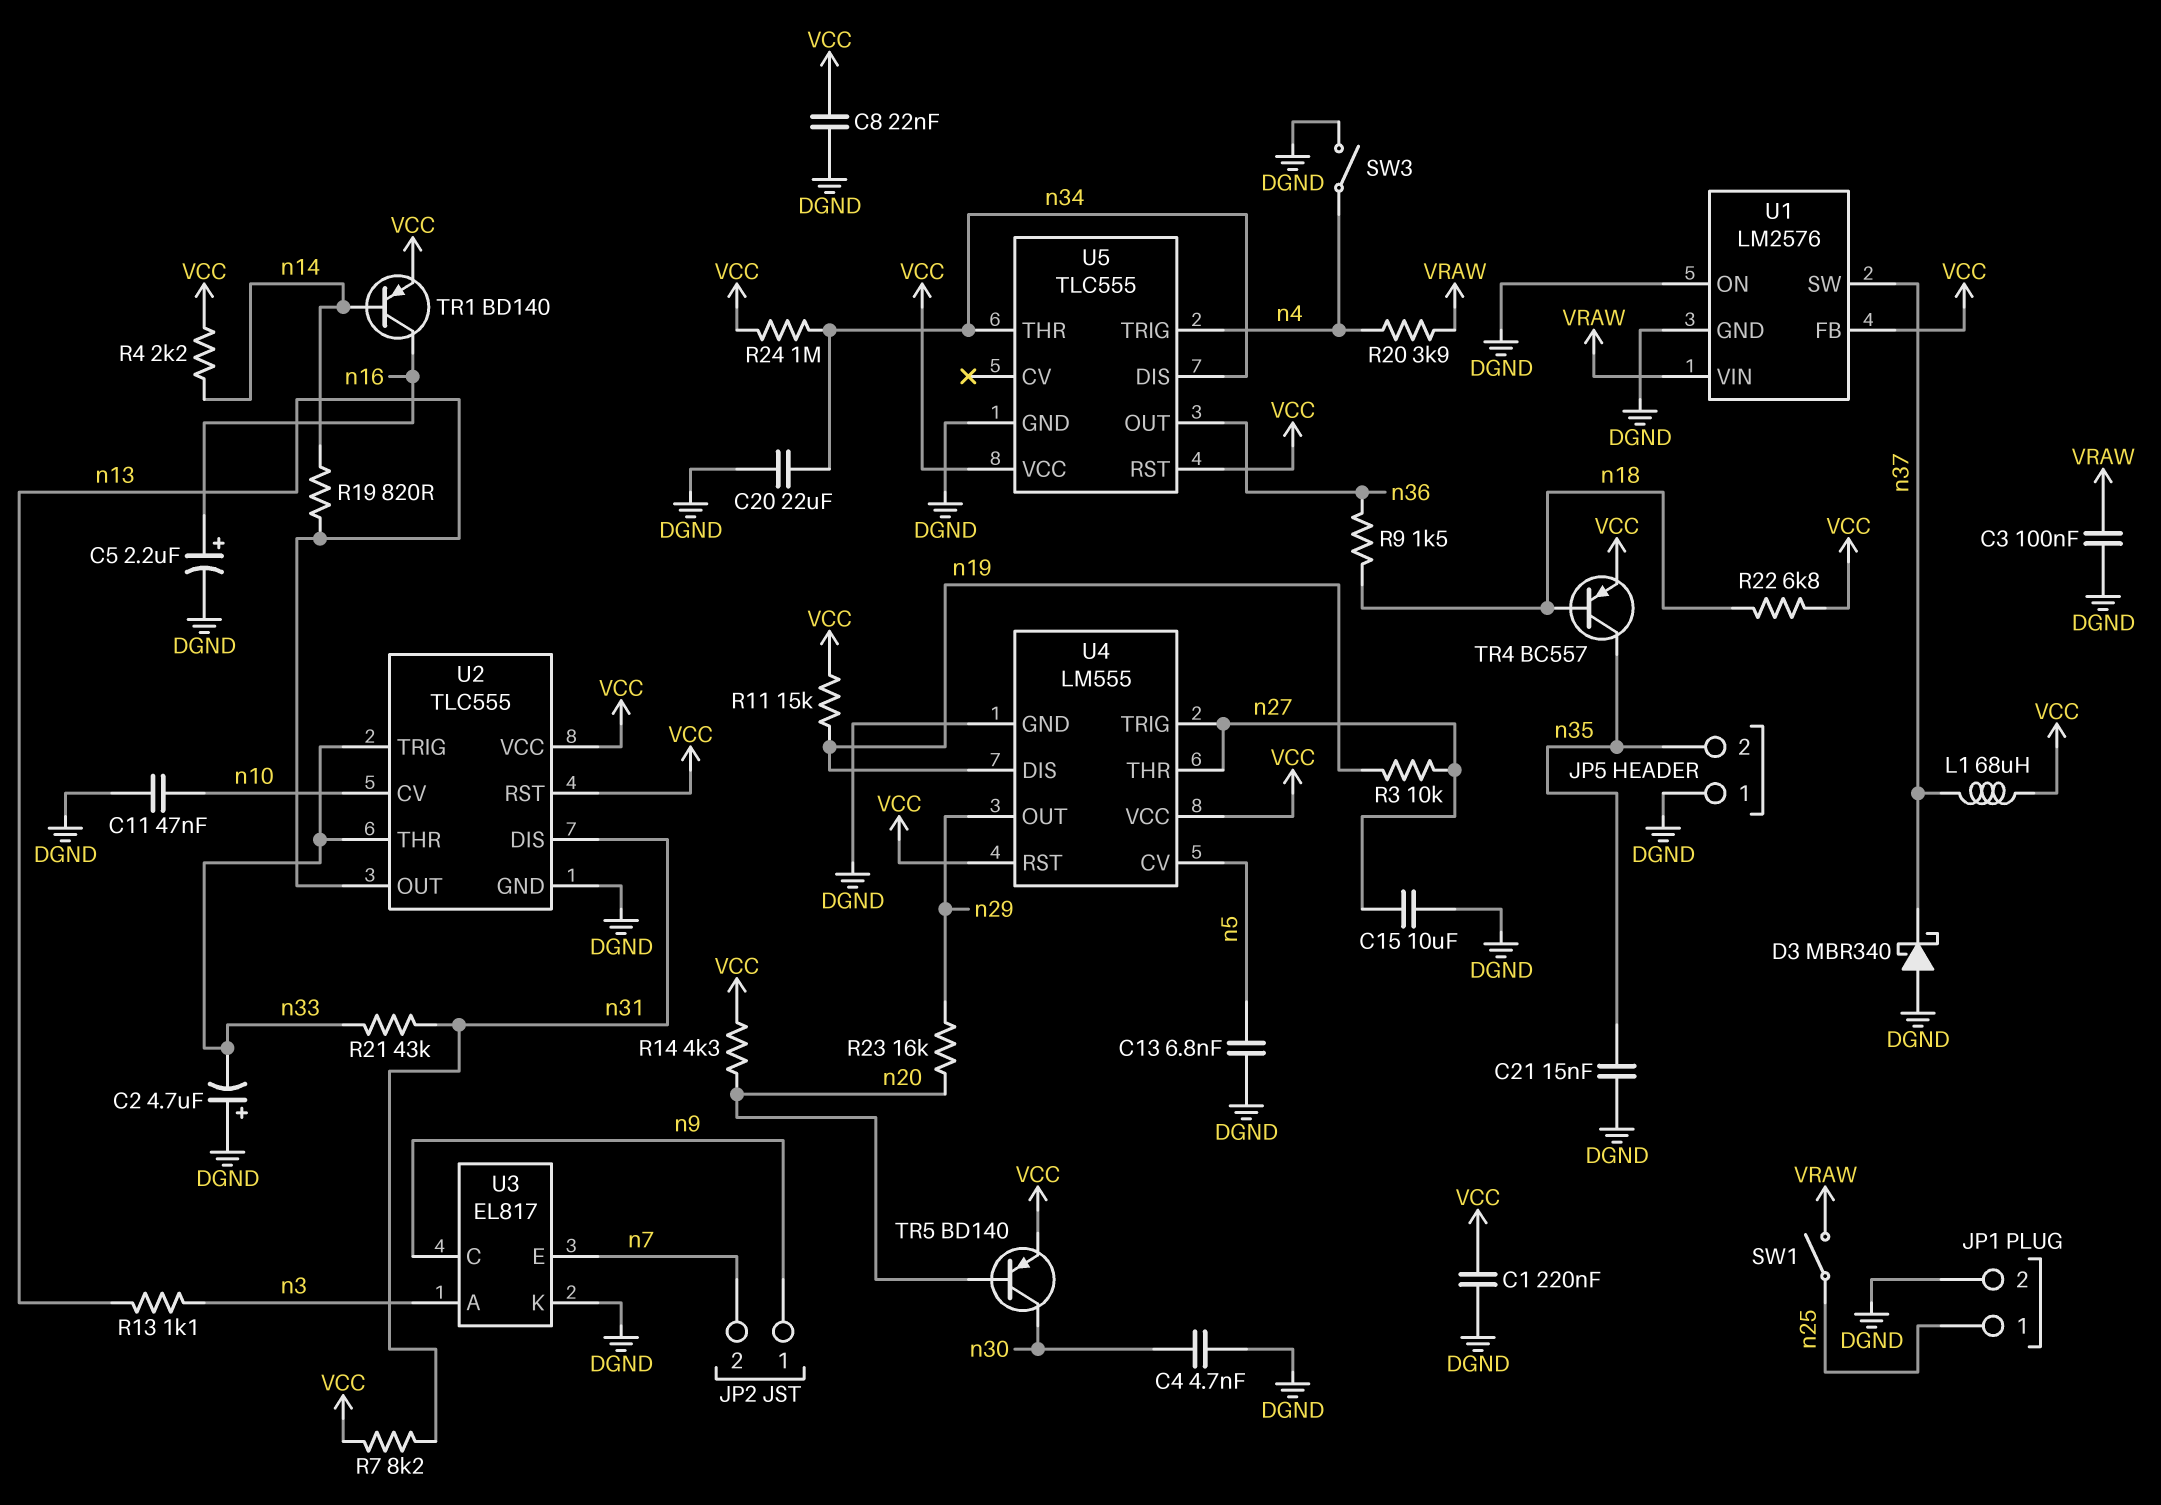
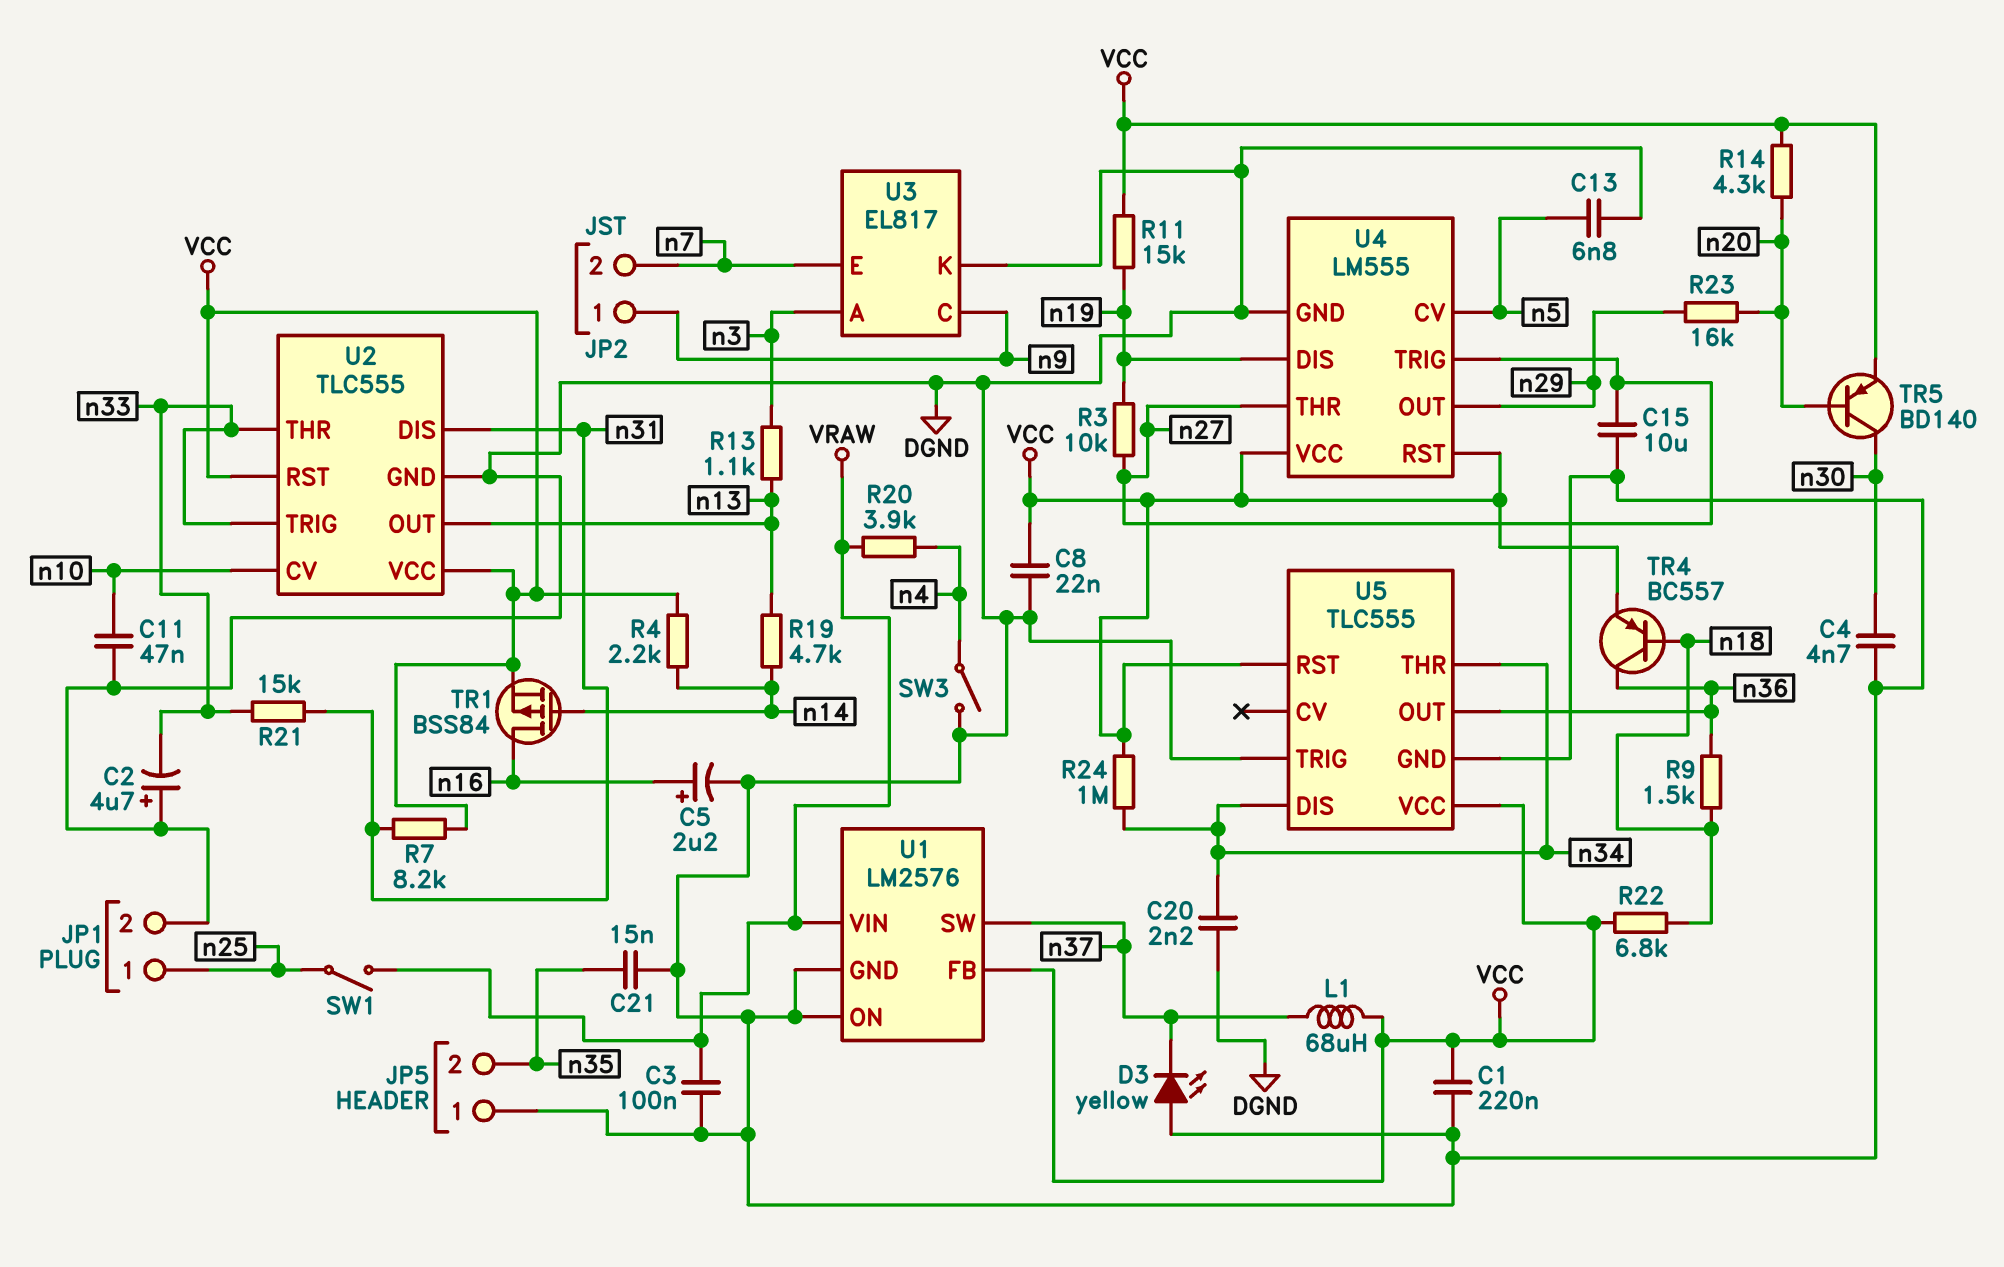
C20: 22uF (DGND, n34) -> 2.2nF (DGND, n34)
D3: schottky MBR340 (A DGND, K n37) -> LED yellow (A DGND, K n37)
R19: 820 (n13, n14) -> 4.7k (n13, n14)
R21: 43k (n31, n33) -> 15k (n31, n33)
TR1: PNP BD140 (B n14, C n16, E VCC) -> PMOS BSS84 (G n14, D n16, S VCC)
TR4: PNP BC557 (B n18, C n35, E VCC) -> PNP BC557 (B n18, C n36, E VCC)
U5 pin TRIG: n4 -> DGND

